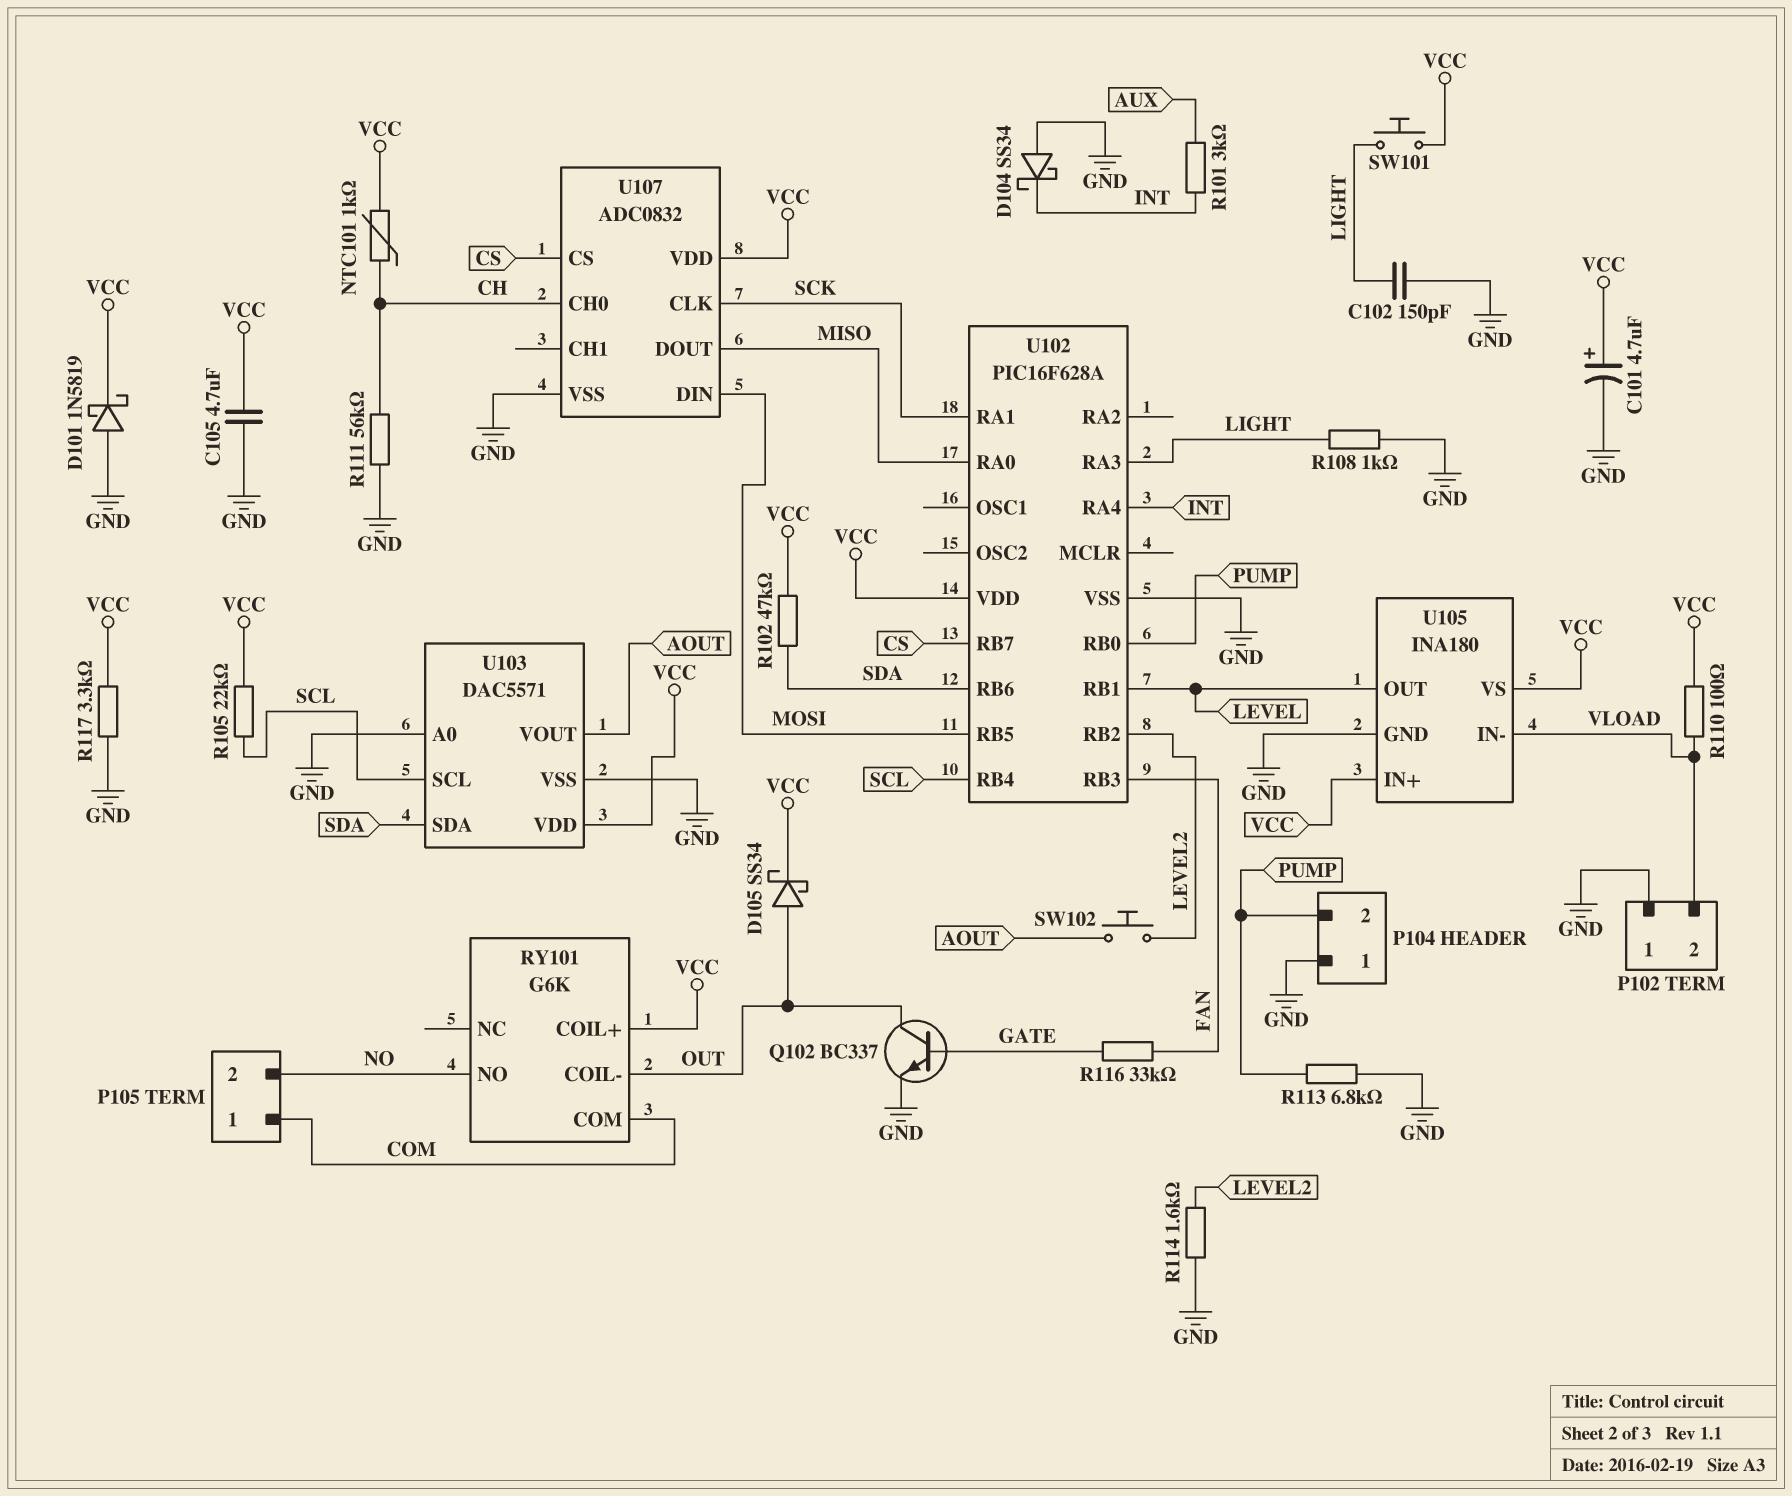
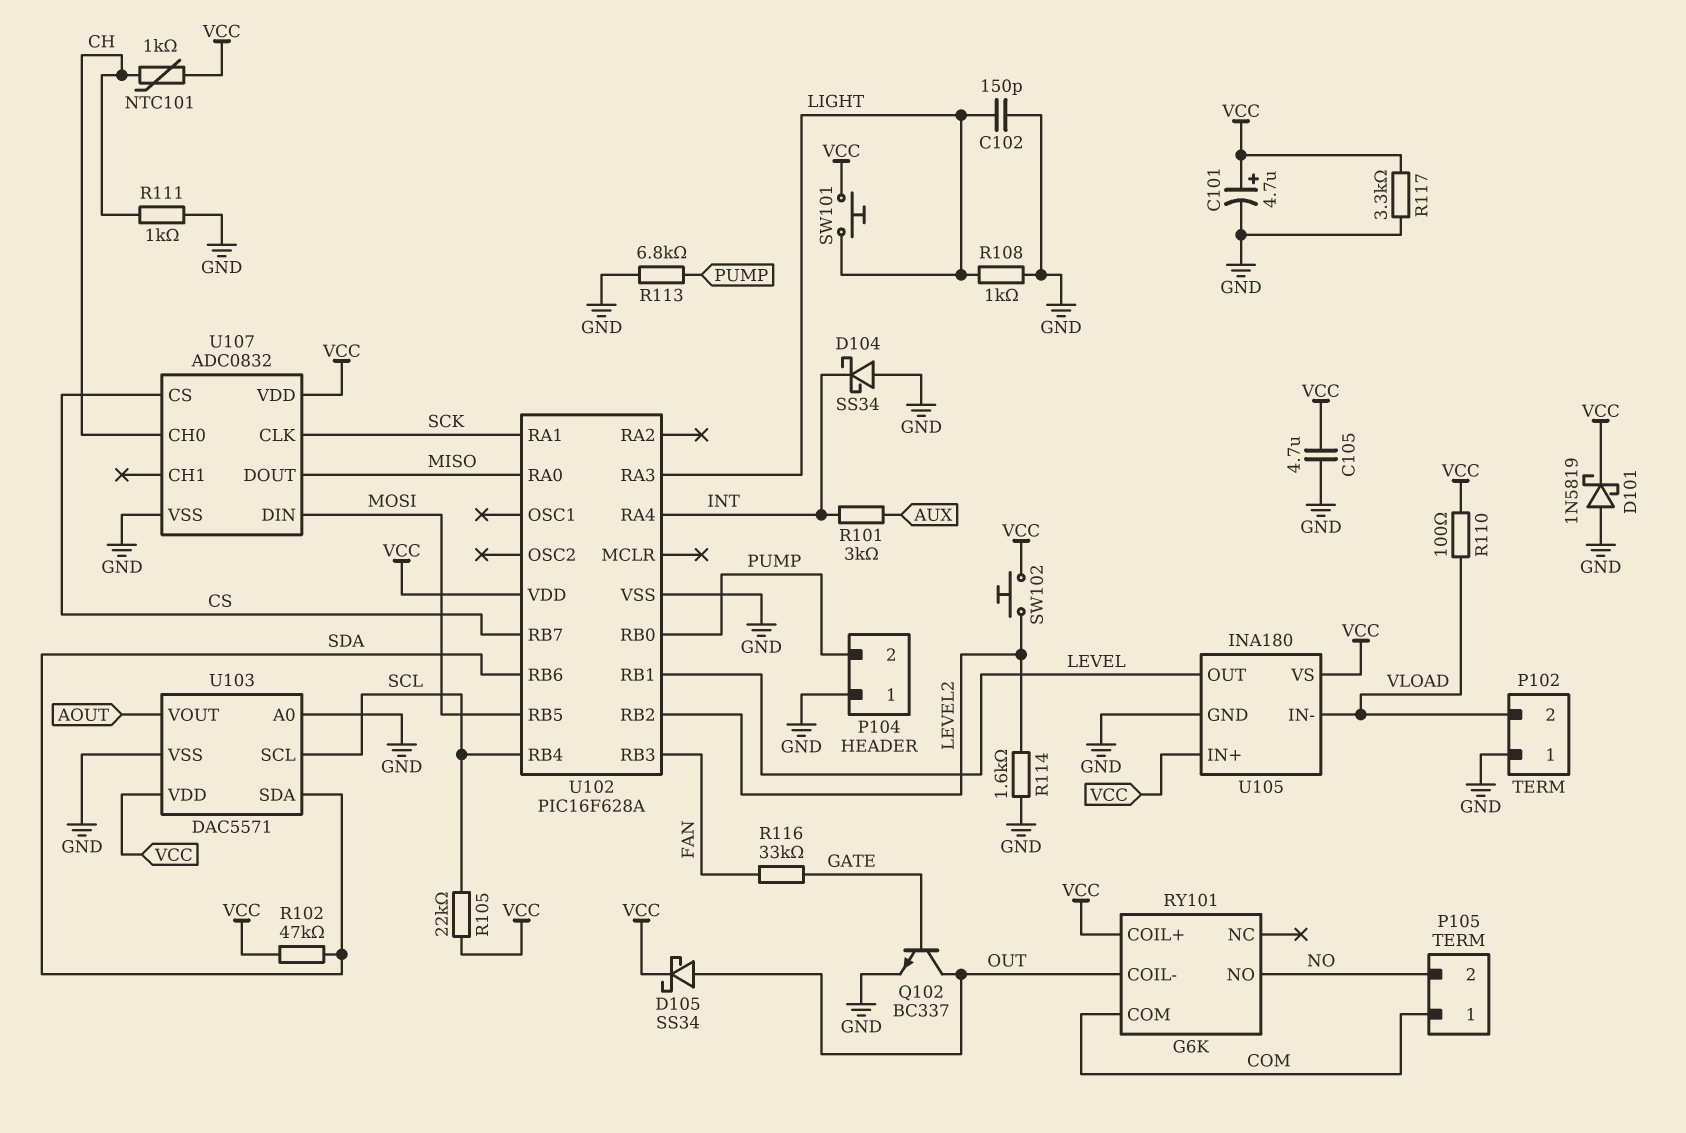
R111: 56k (CH, GND) -> 1k (CH, GND)
SW102: button (AOUT, LEVEL2) -> button (LEVEL2, VCC)

